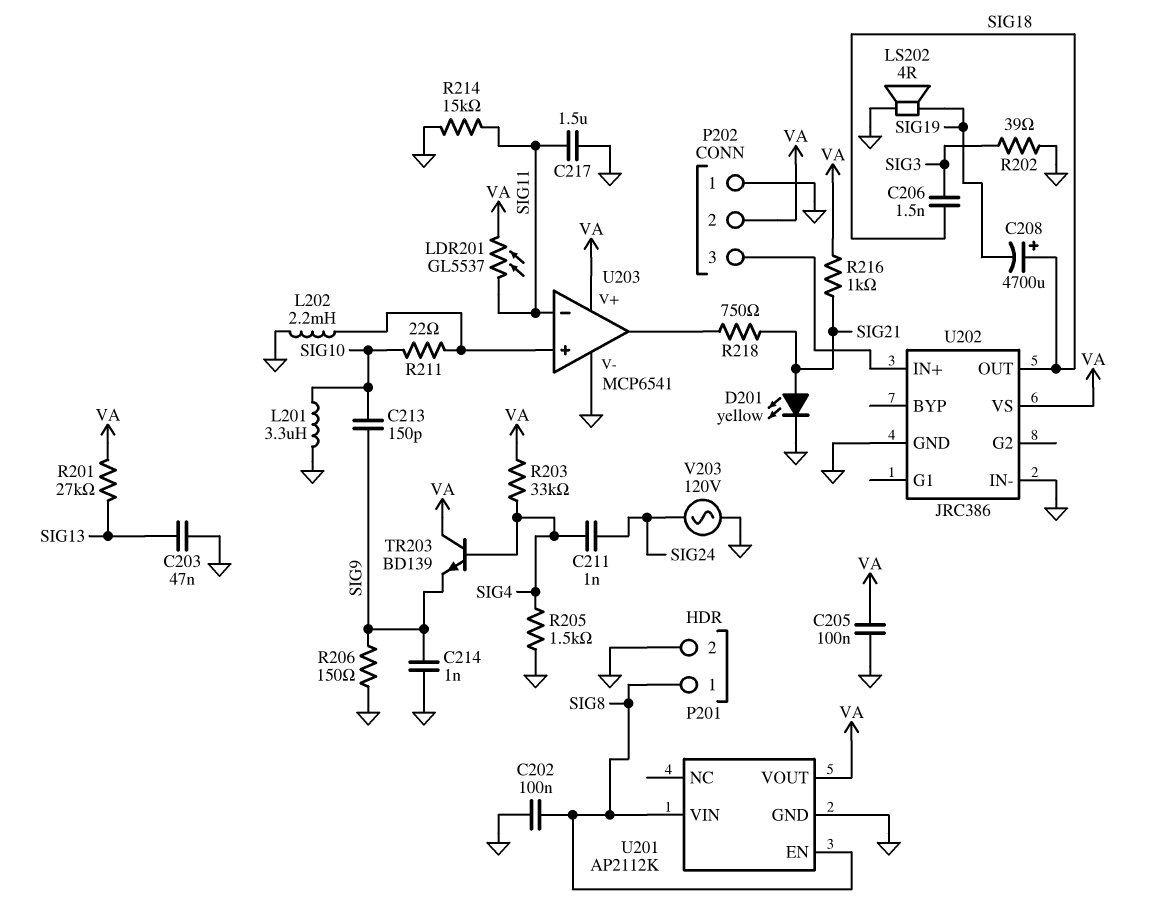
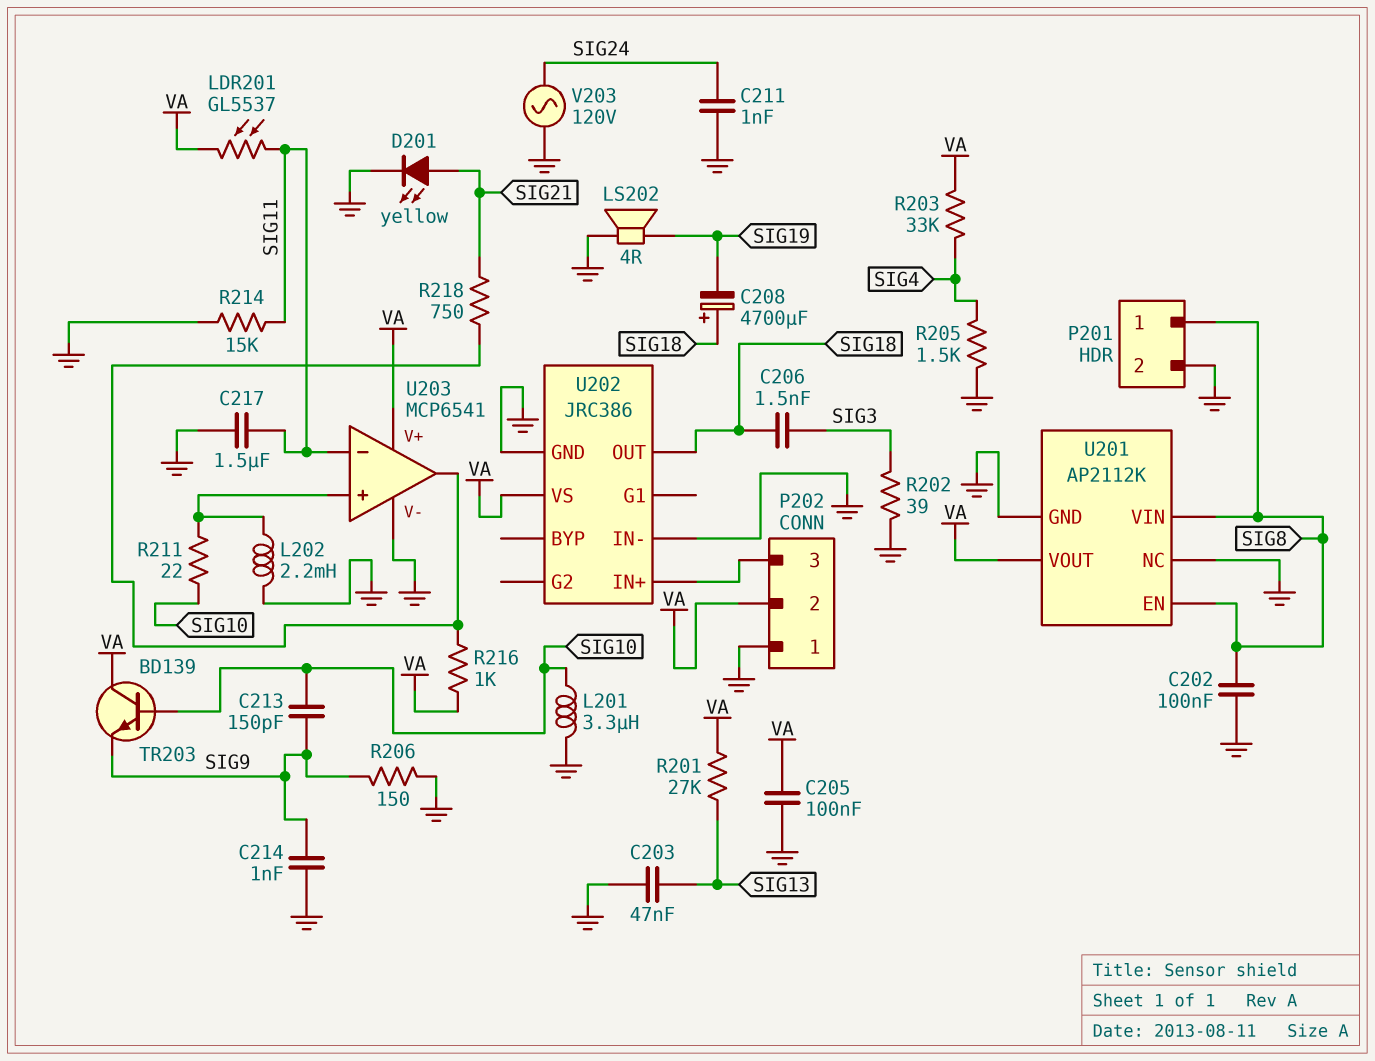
C211: 1nF (SIG4, SIG24) -> 1nF (GND, SIG24)
R216: 1k (SIG21, VA) -> 1k (U203/out, VA)
TR203: NPN BD139 (B SIG4, C VA, E SIG9) -> NPN BD139 (B SIG10, C VA, E SIG9)
U201 pin NC: none -> GND

